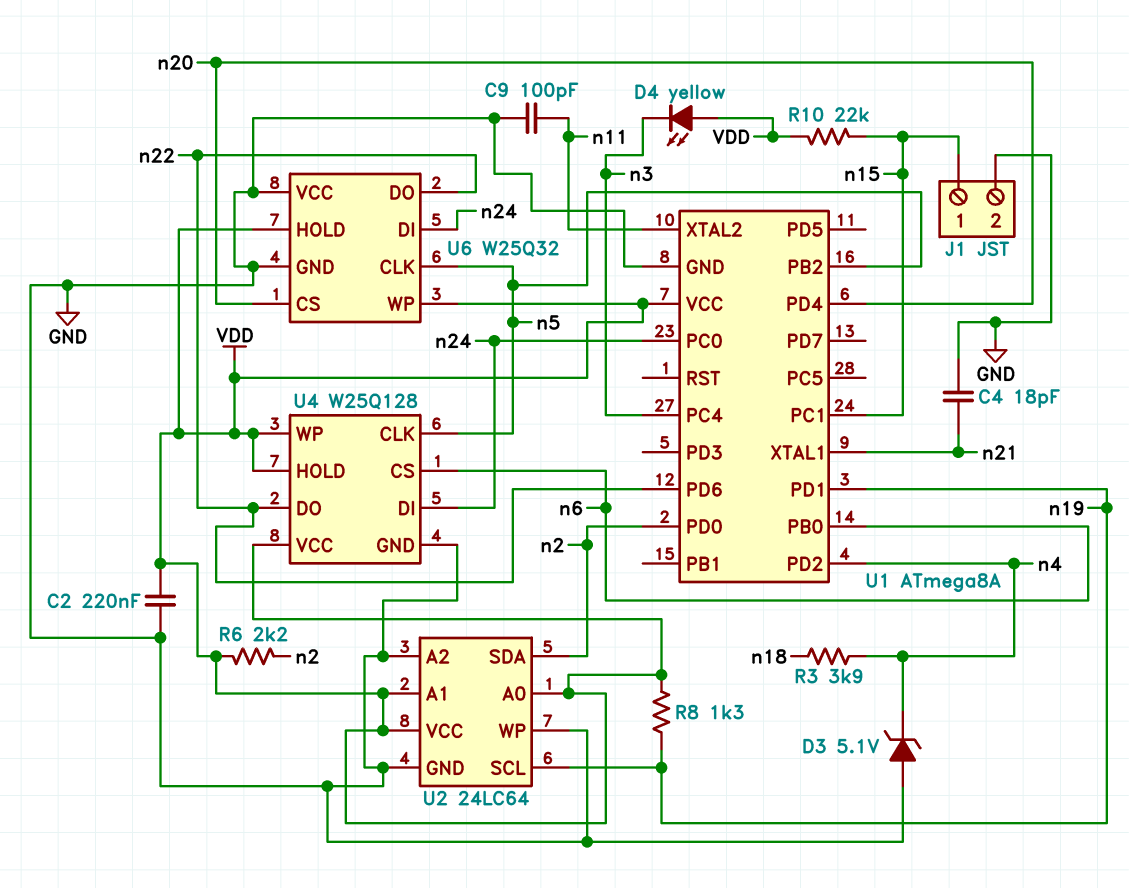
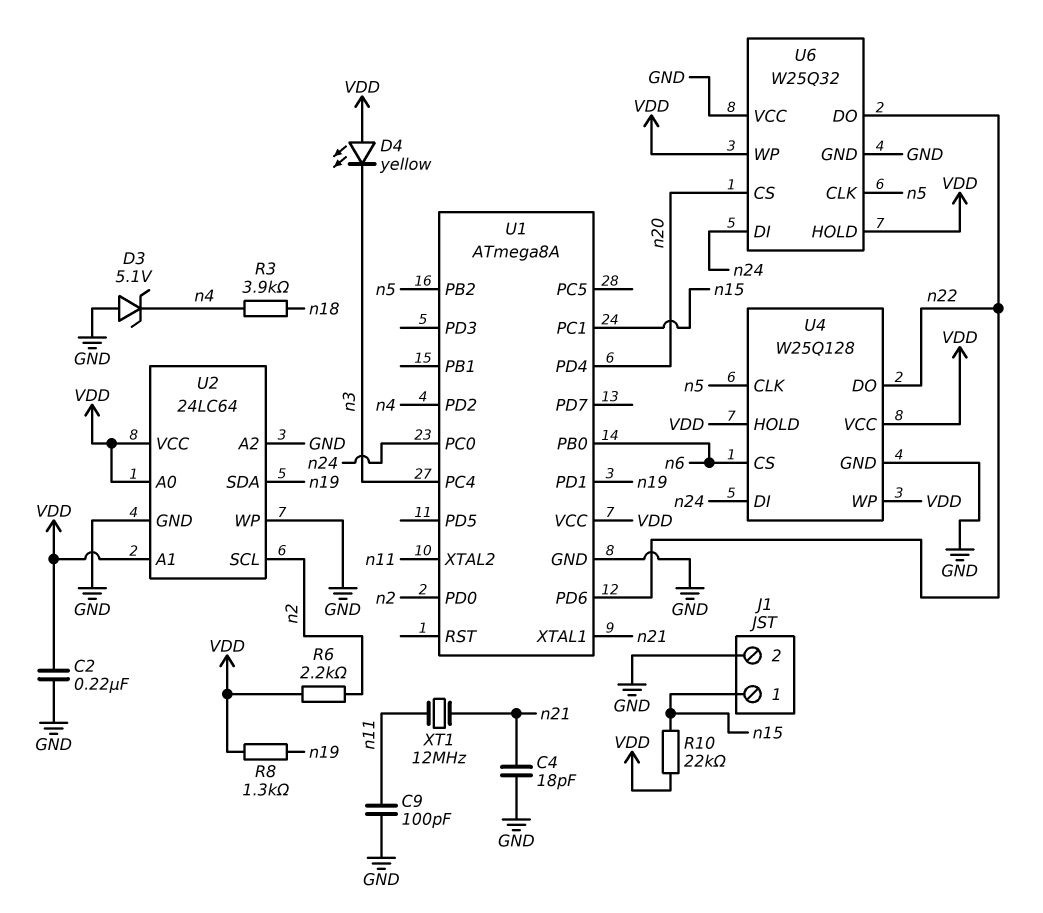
U2 pin SCL: n19 -> n2
U2 pin SDA: n2 -> n19
XT1: none -> 12MHz (n11, n21)

